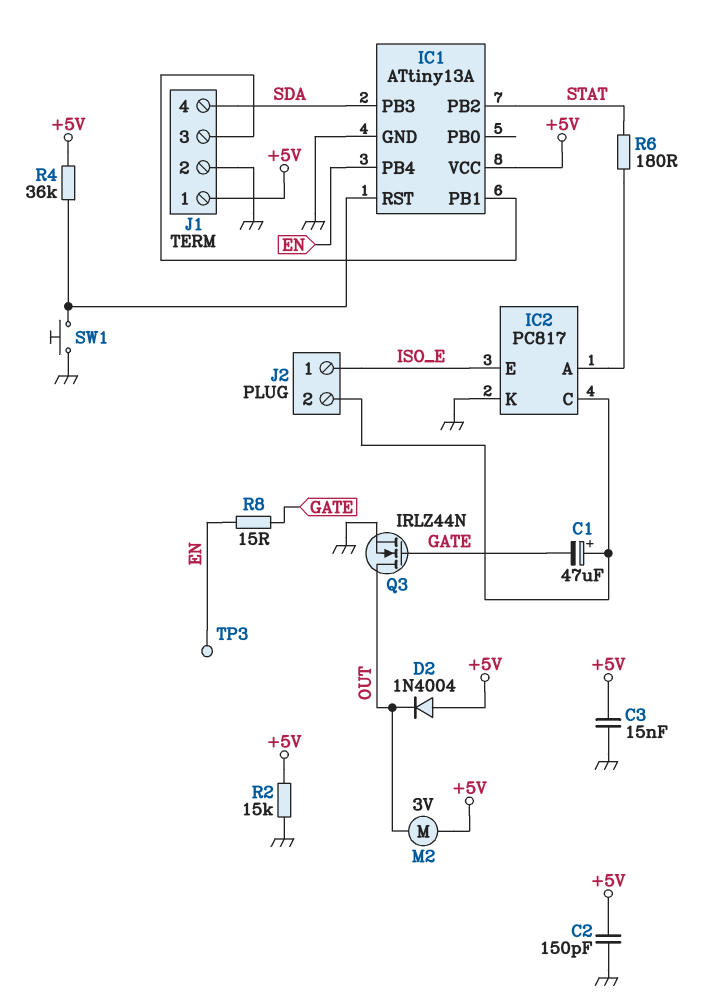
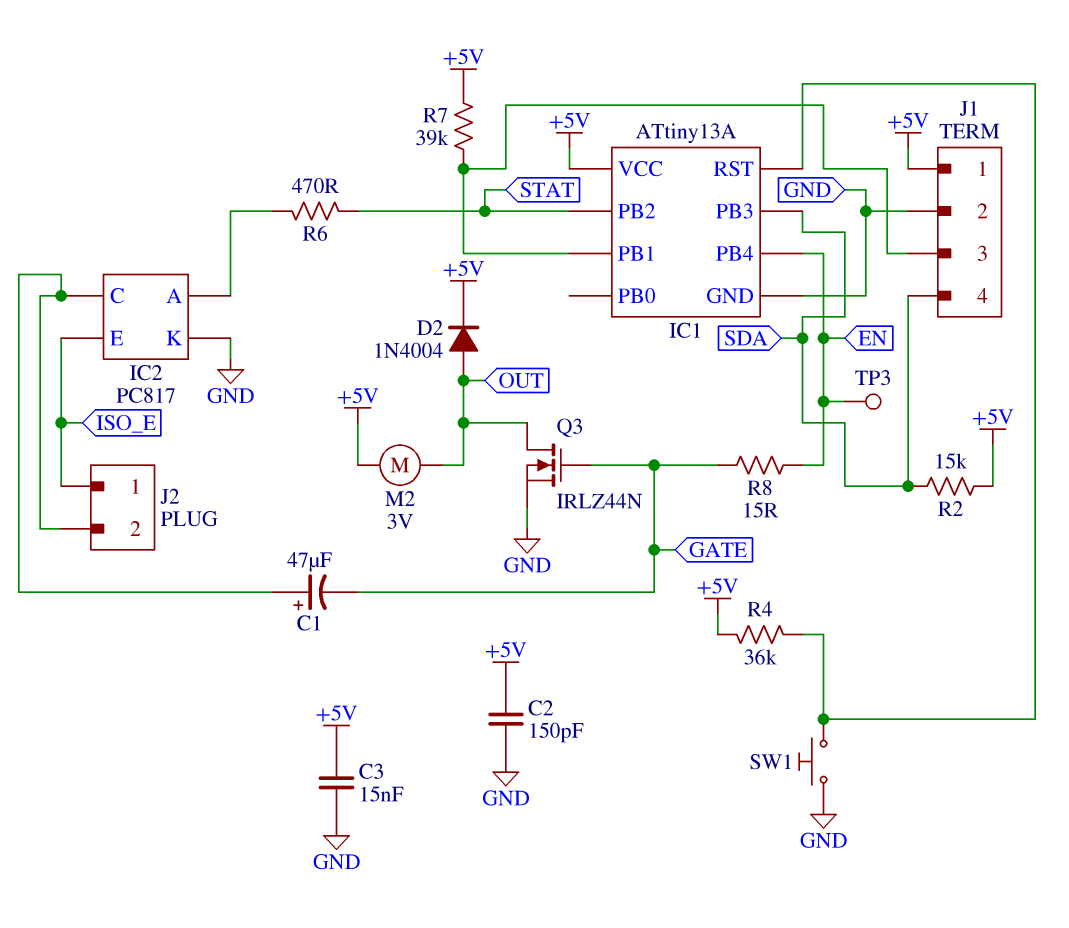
D2: diode 1N4004 (A +5V, K OUT) -> diode 1N4004 (A OUT, K +5V)
R2: 15k (+5V, GND) -> 15k (+5V, SDA)
R6: 180 (IC2/A, STAT) -> 470 (IC2/A, STAT)
R7: none -> 39k (+5V, IC1/PB1)

